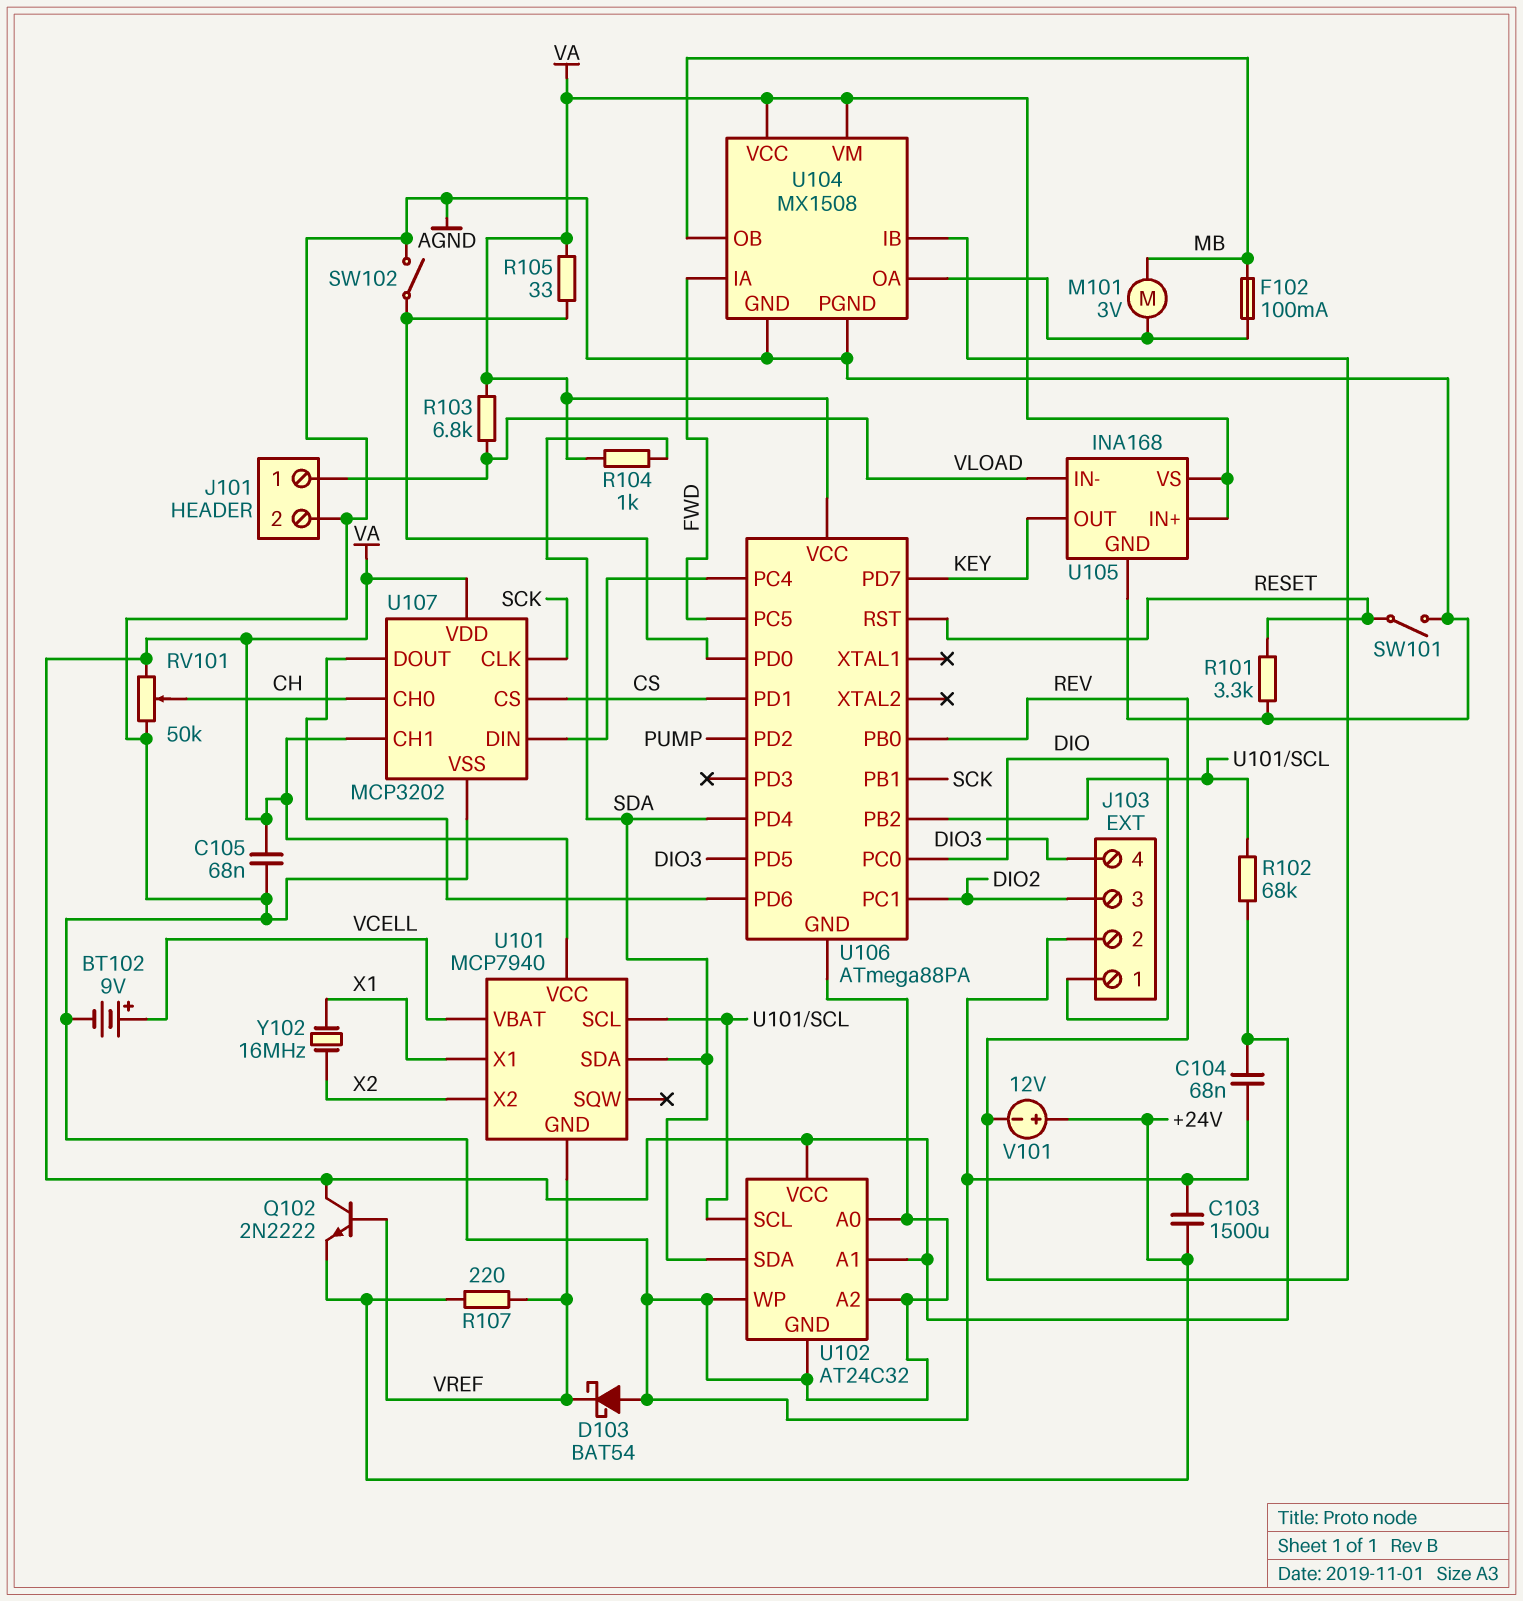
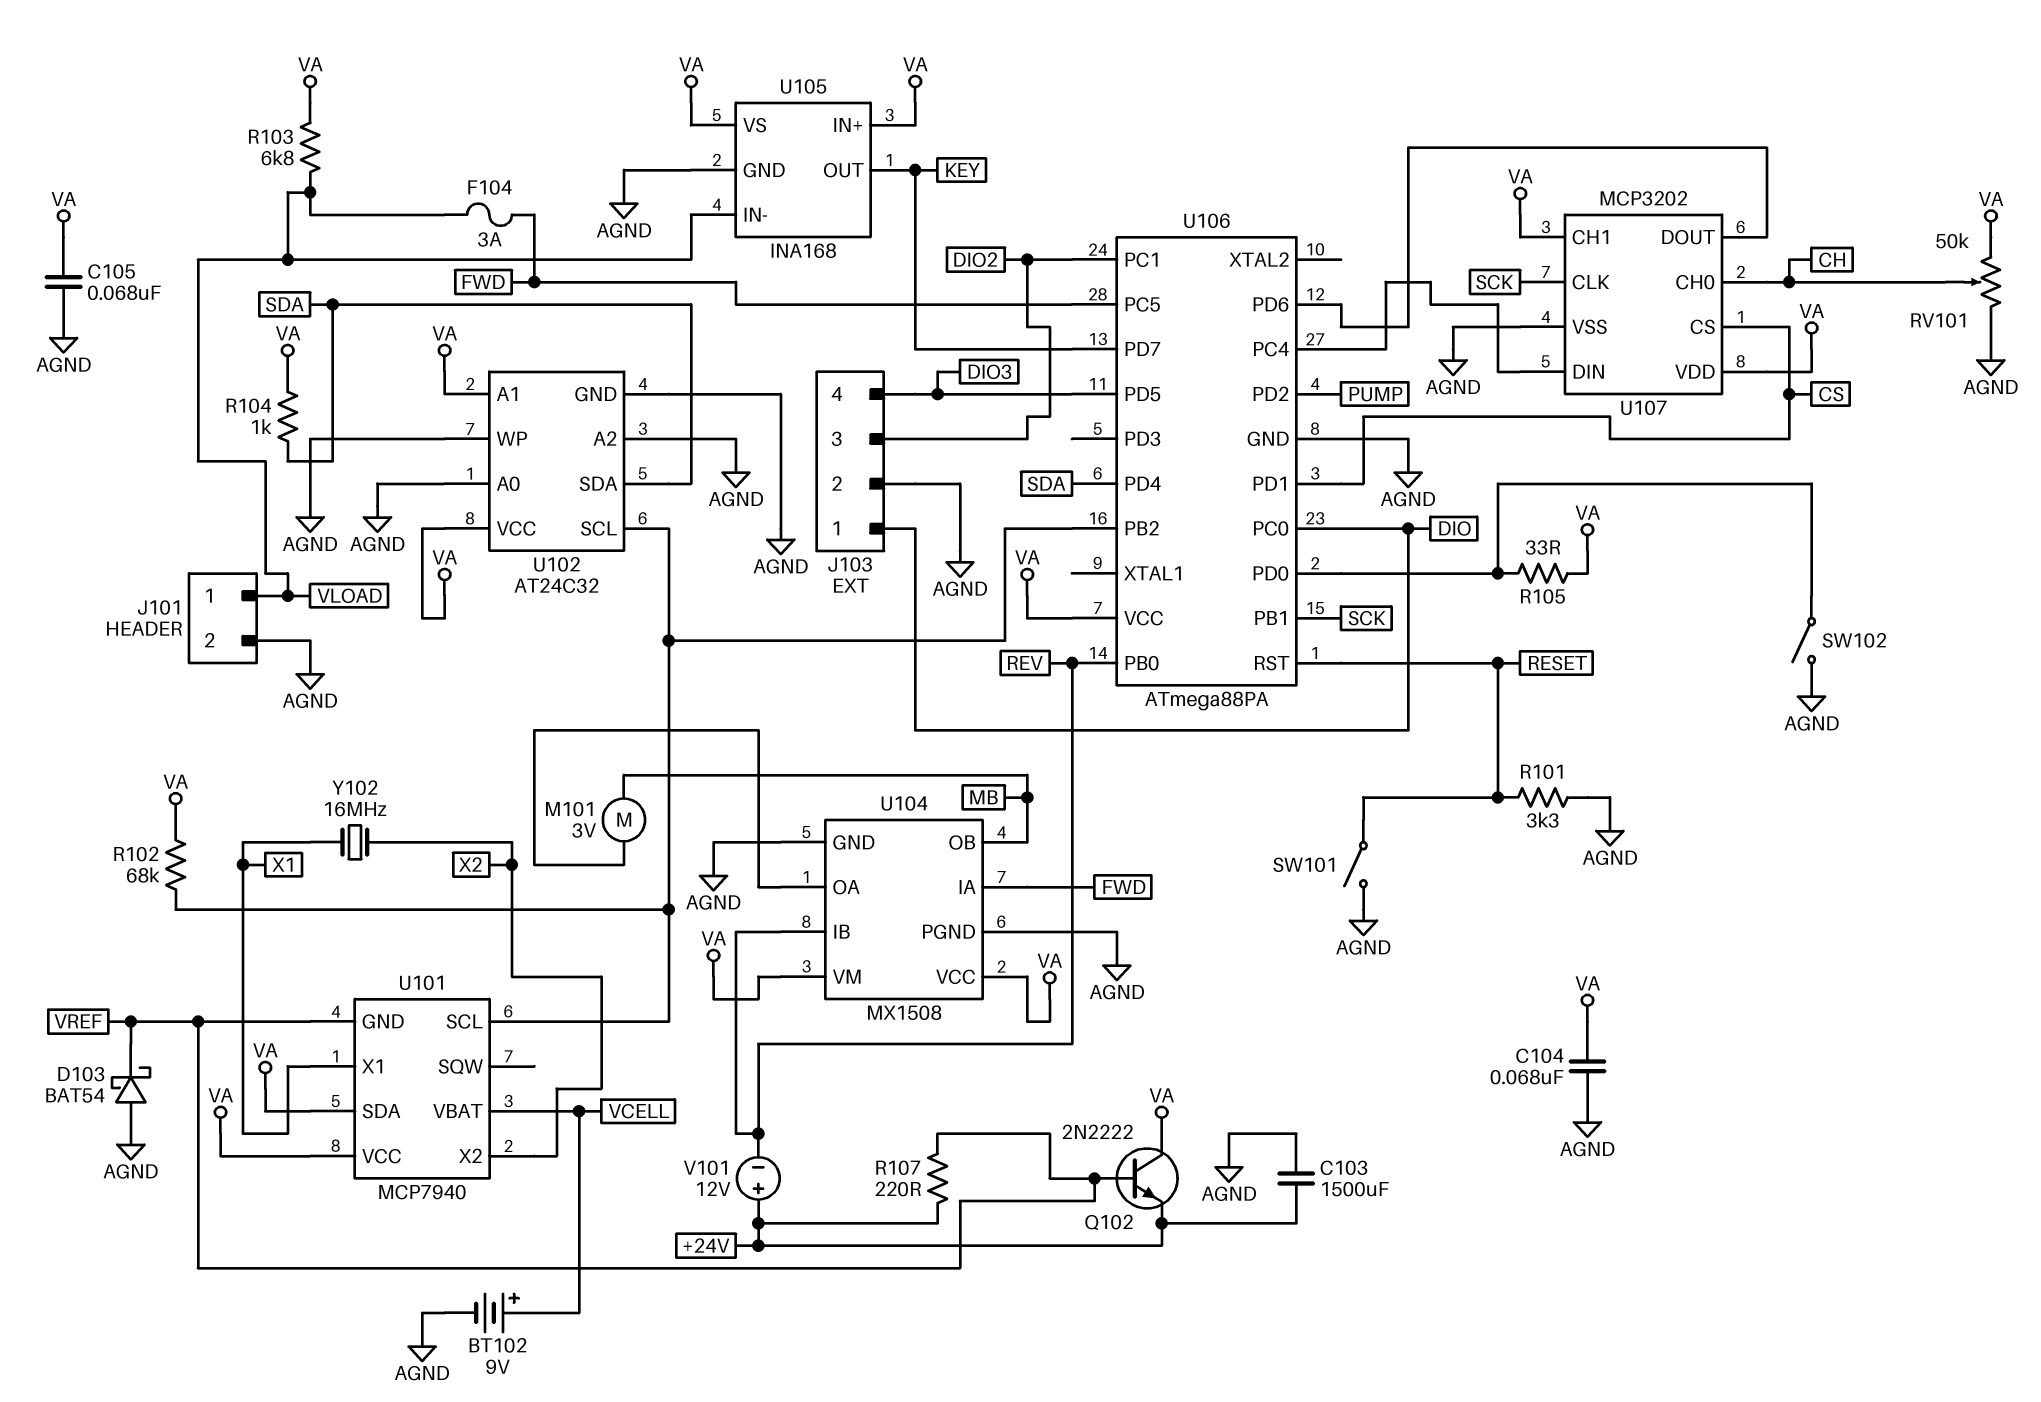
F102: 100mA (MB, U104/OA) -> none
F104: none -> 3A (FWD, VLOAD)
U101 pin SDA: SDA -> VA

